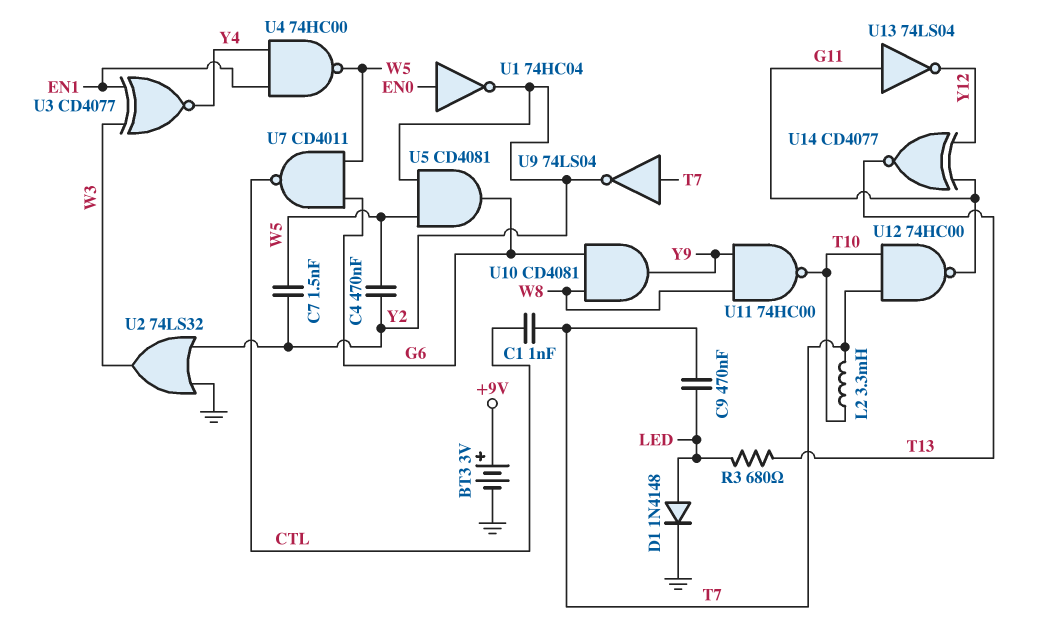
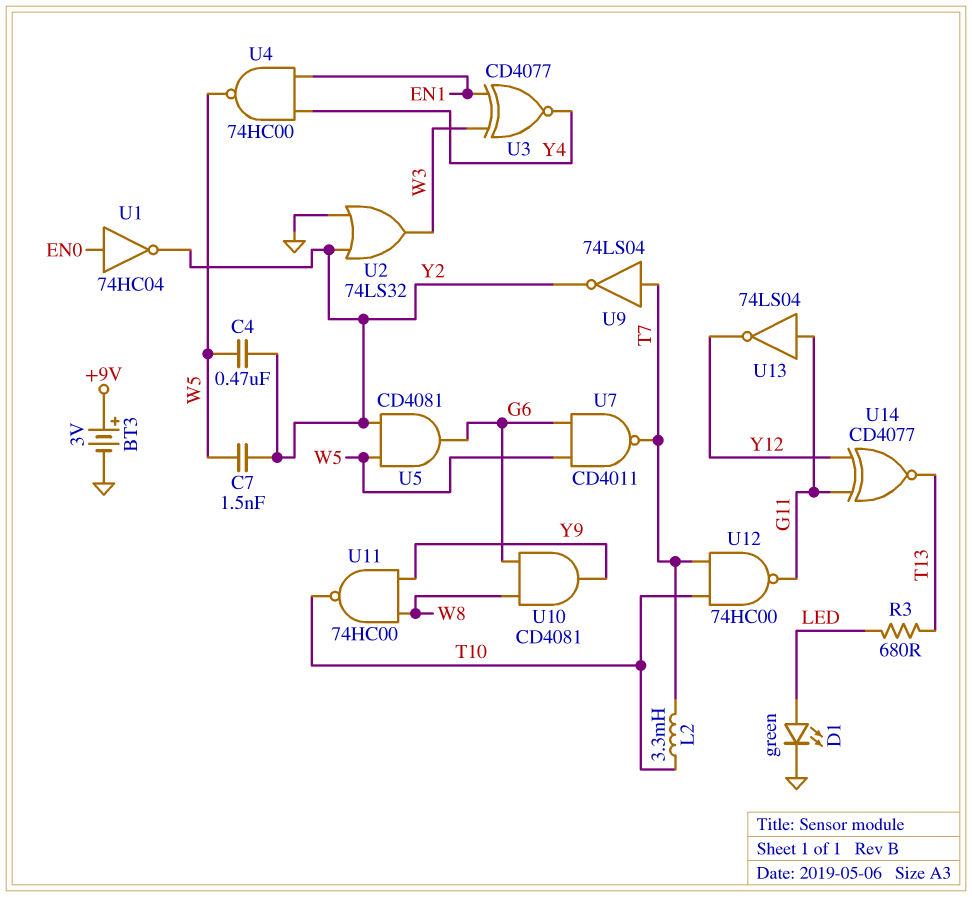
C1: 1nF (CTL, T7) -> none
C9: 470nF (LED, T7) -> none
D1: diode 1N4148 (A LED, K GND) -> LED green (A LED, K GND)
U7: NAND CD4011 (in G6, in W5, out CTL) -> NAND CD4011 (in G6, in W5, out T7)

